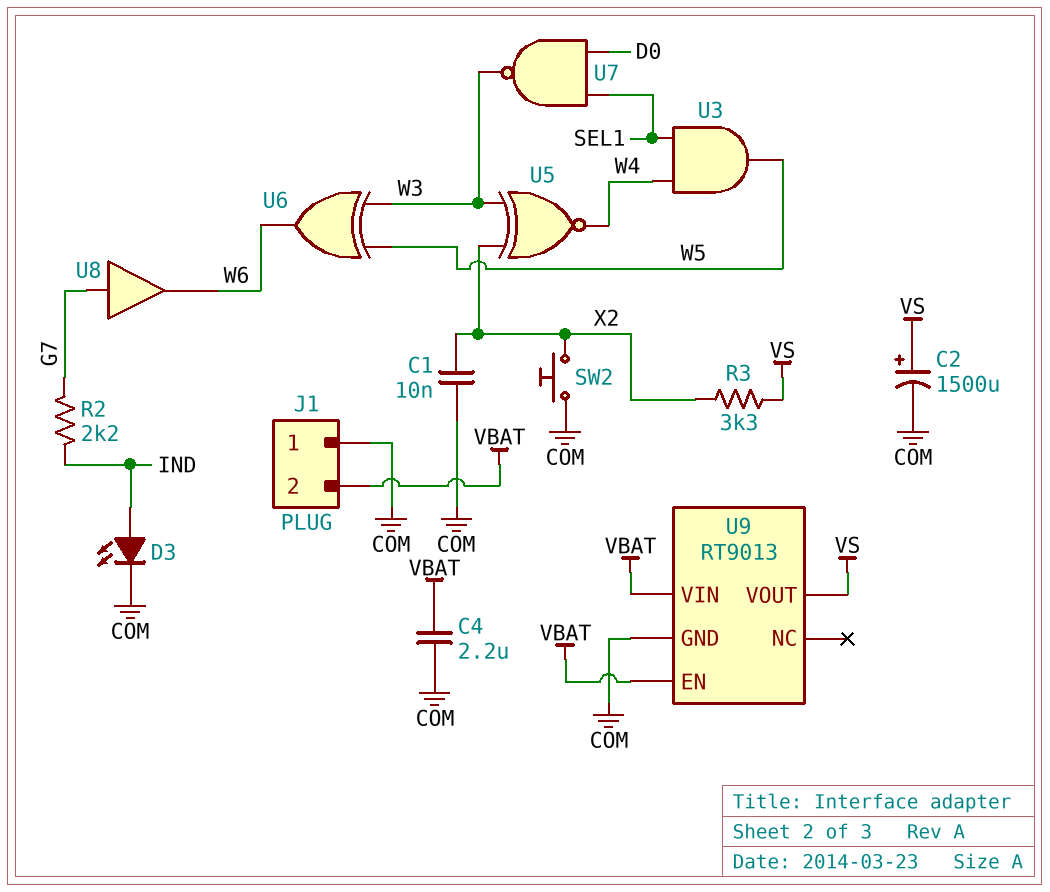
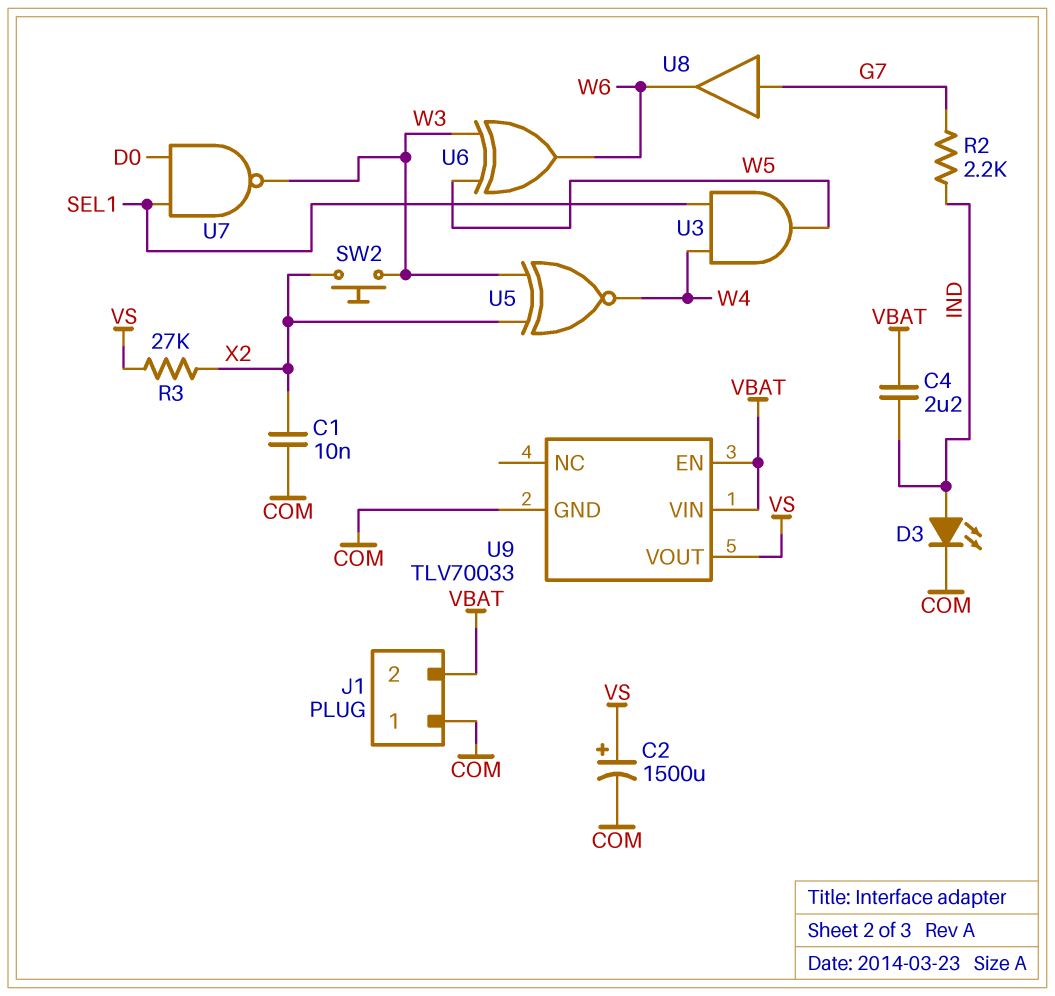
C4: 2.2uF (COM, VBAT) -> 2.2uF (IND, VBAT)
R3: 3.3k (VS, X2) -> 27k (VS, X2)
SW2: button (COM, X2) -> button (W3, X2)
U9: RT9013 -> TLV70033

